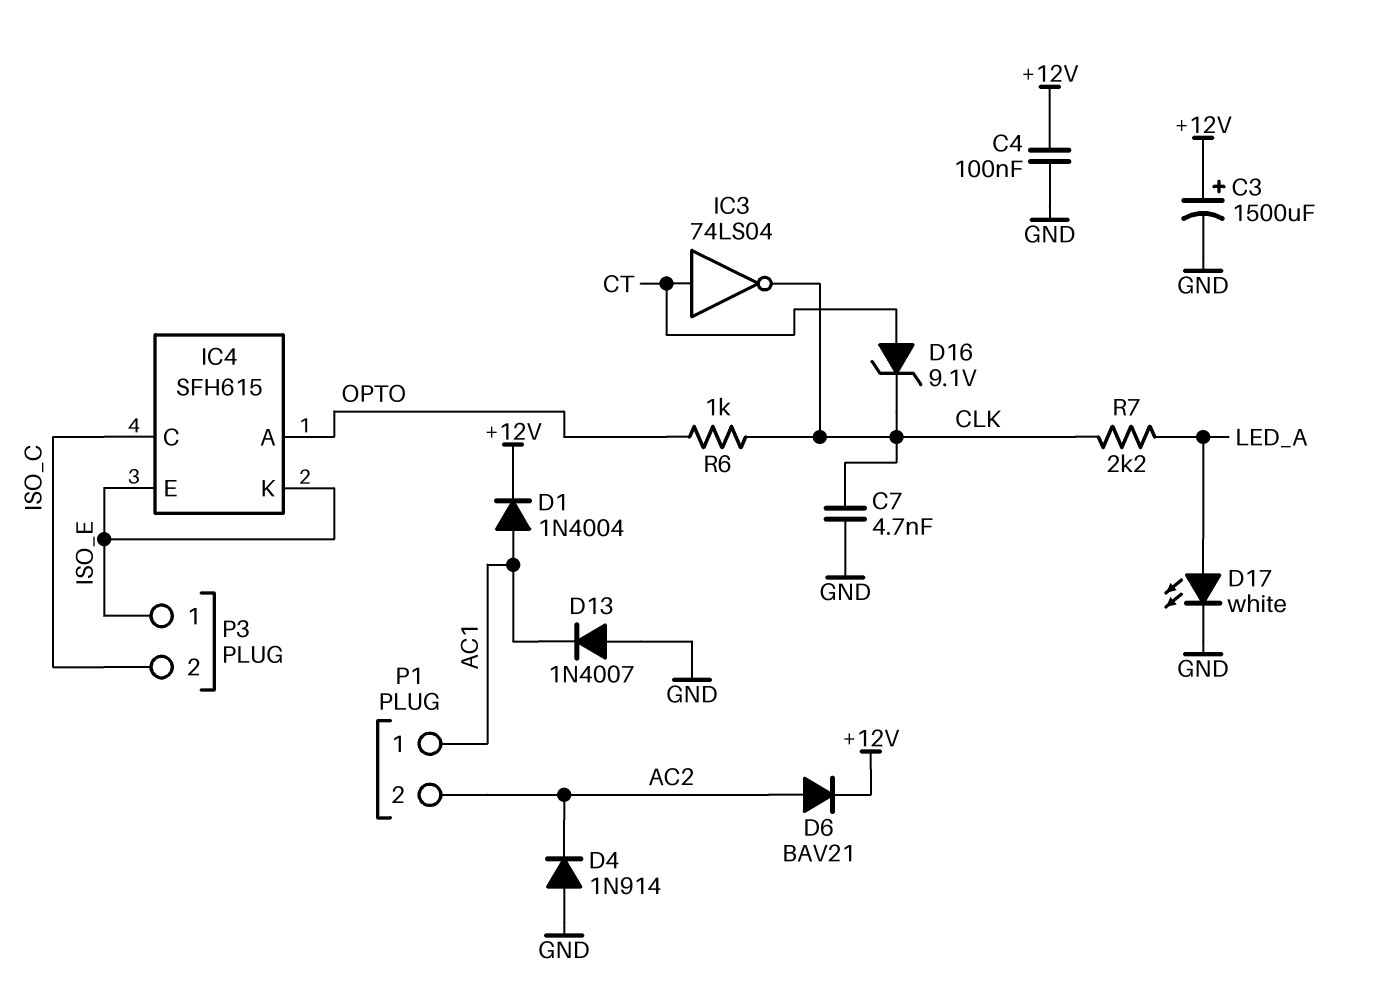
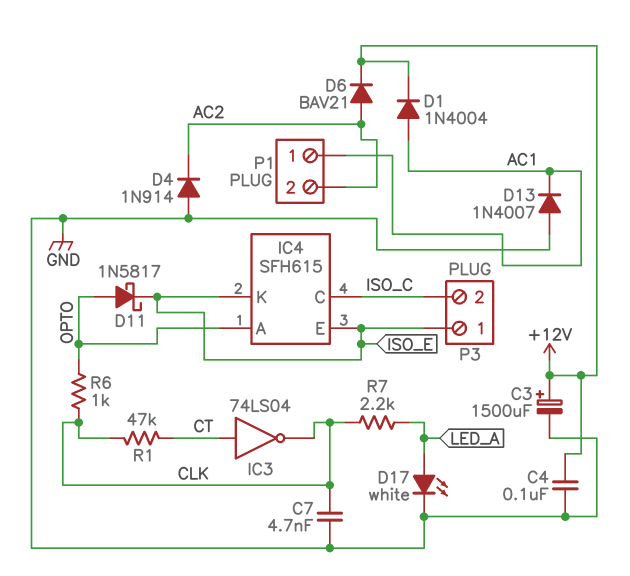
D11: none -> schottky 1N5817 (A OPTO, K ISO_E)
D16: zener 9.1V (A CT, K CLK) -> none
R1: none -> 47k (CLK, CT)

